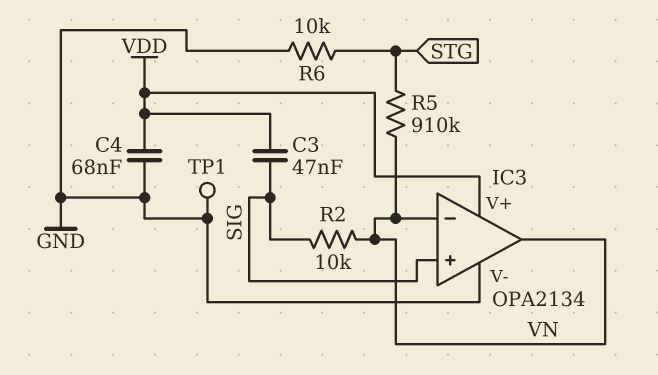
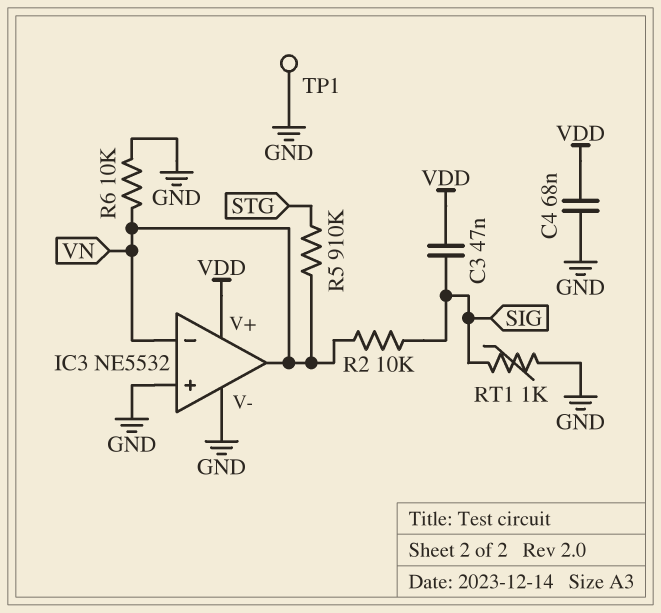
IC3: OPA2134 -> NE5532
IC3 pin in+: SIG -> GND
R6: 10k (GND, STG) -> 10k (GND, VN)
RT1: none -> 1k (GND, SIG)

